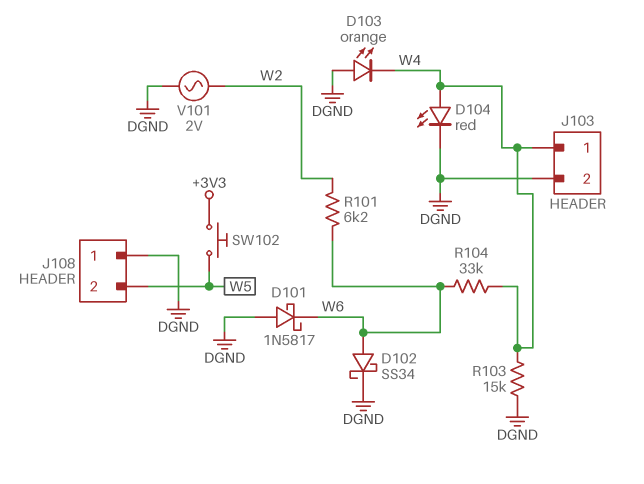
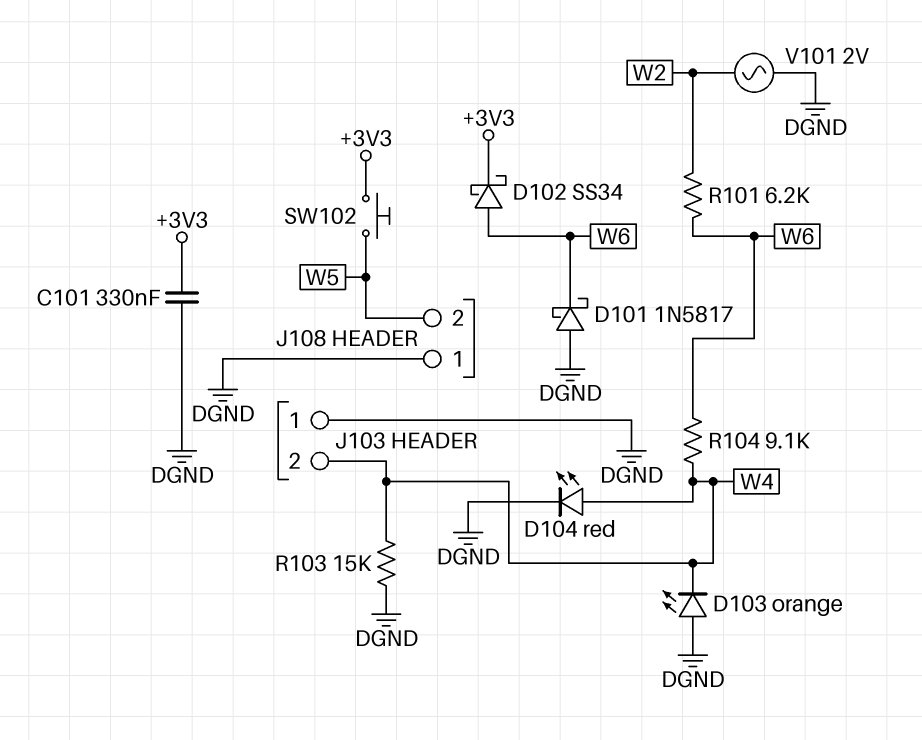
C101: none -> 330nF (+3V3, DGND)
D102: schottky SS34 (A W6, K DGND) -> schottky SS34 (A W6, K +3V3)
J103 pin 1: W4 -> DGND
J103 pin 2: DGND -> W4
R104: 33k (W4, W6) -> 9.1k (W4, W6)

